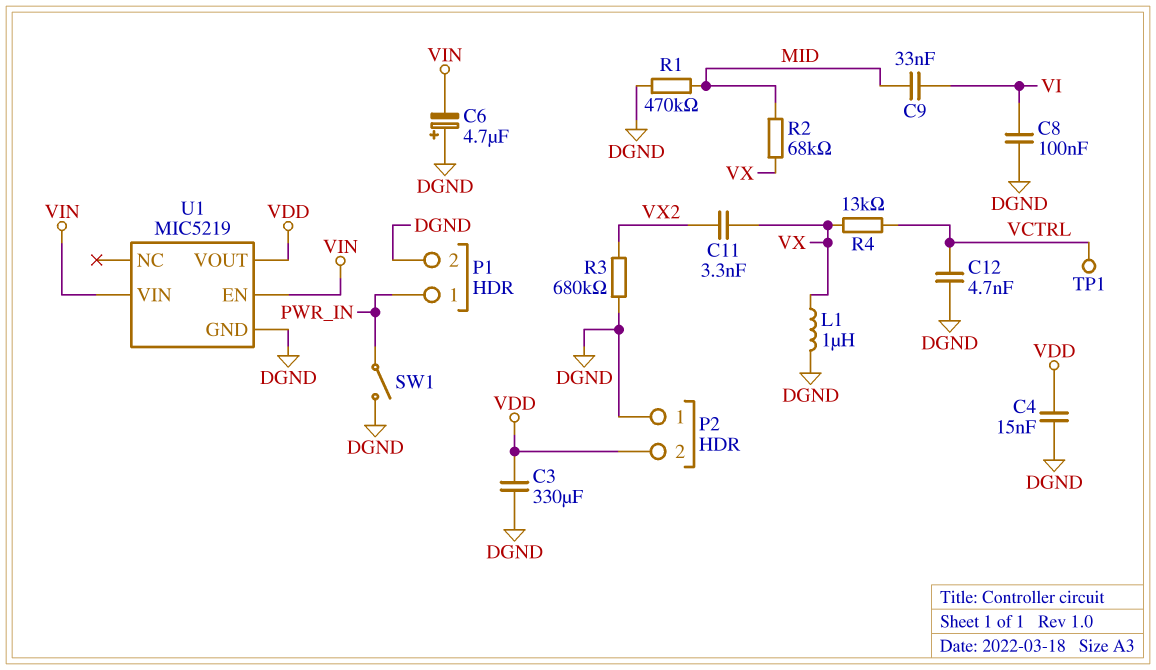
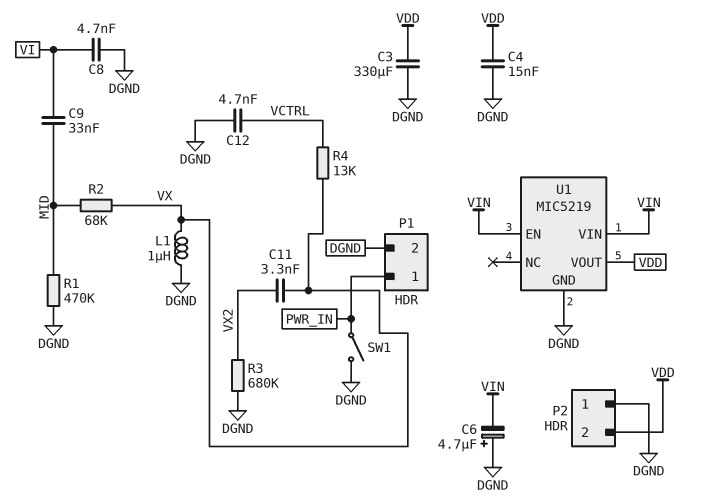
C8: 100nF (DGND, VI) -> 4.7nF (DGND, VI)
TP1: test point (VCTRL) -> none

